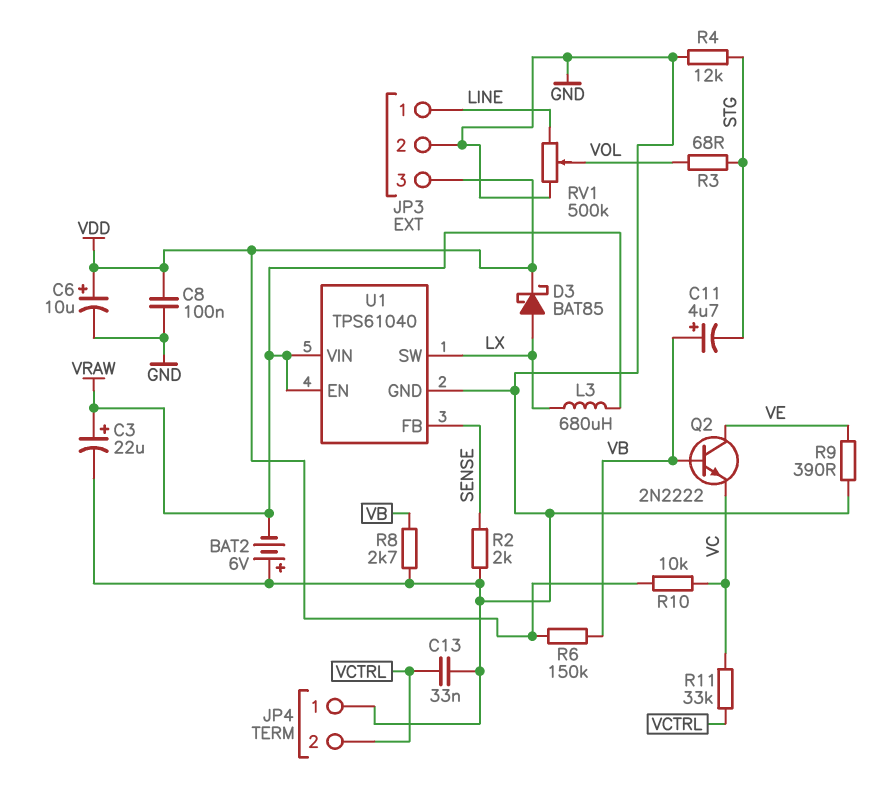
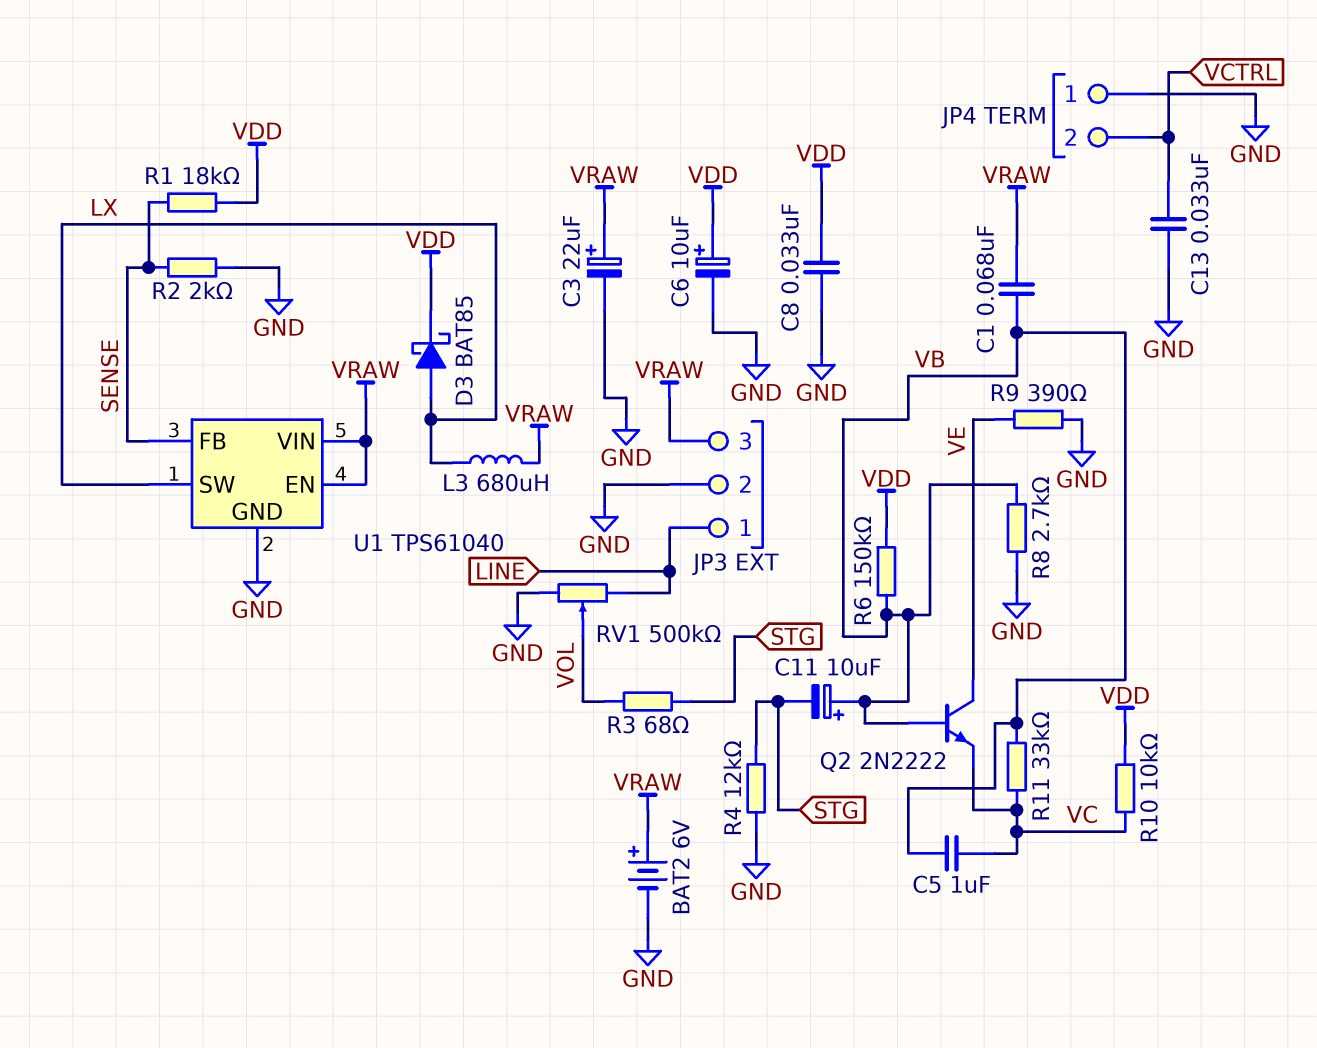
BAT2: 6V (plus GND, minus VRAW) -> 6V (plus VRAW, minus GND)
C1: none -> 68nF (VB, VRAW)
C5: none -> 1uF (VB, VC)
C8: 100nF (GND, VDD) -> 33nF (GND, VDD)
C11: 4.7uF (plus VB, minus STG) -> 10uF (plus VB, minus STG)
JP3 pin 3: VDD -> VRAW
R1: none -> 18k (SENSE, VDD)
R11: 33k (VC, VCTRL) -> 33k (VB, VC)

